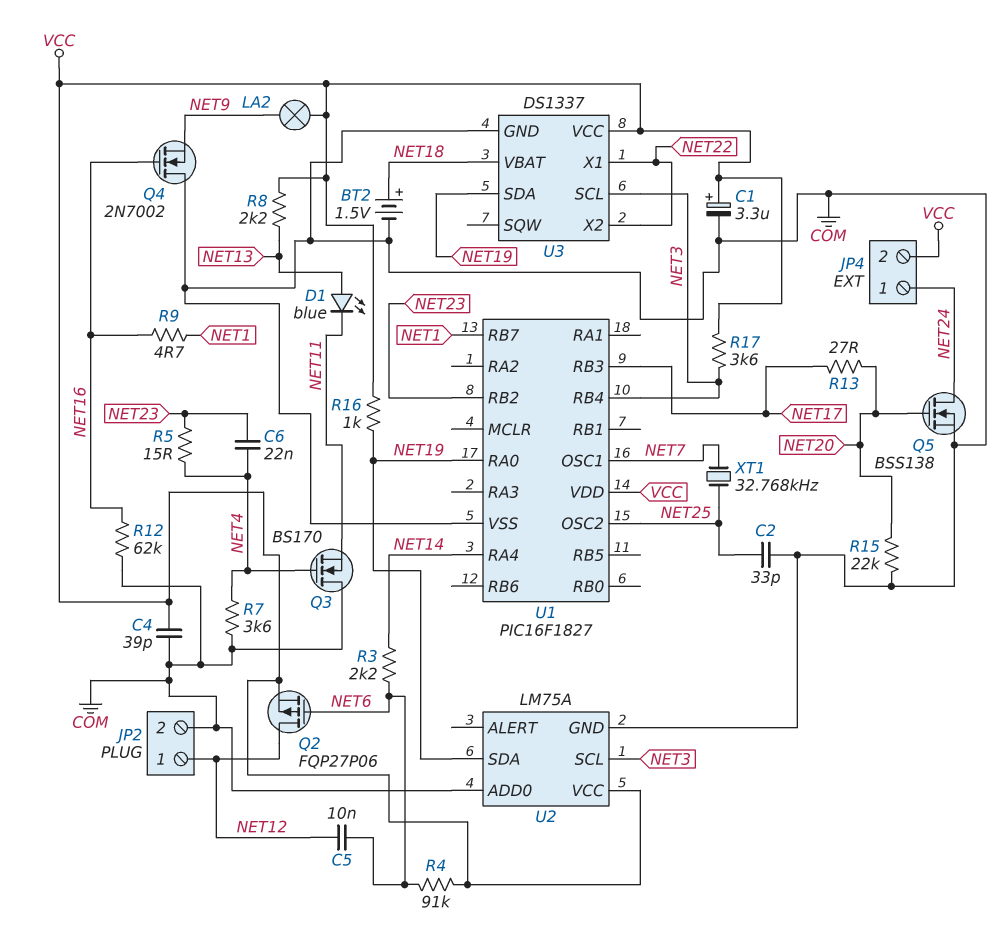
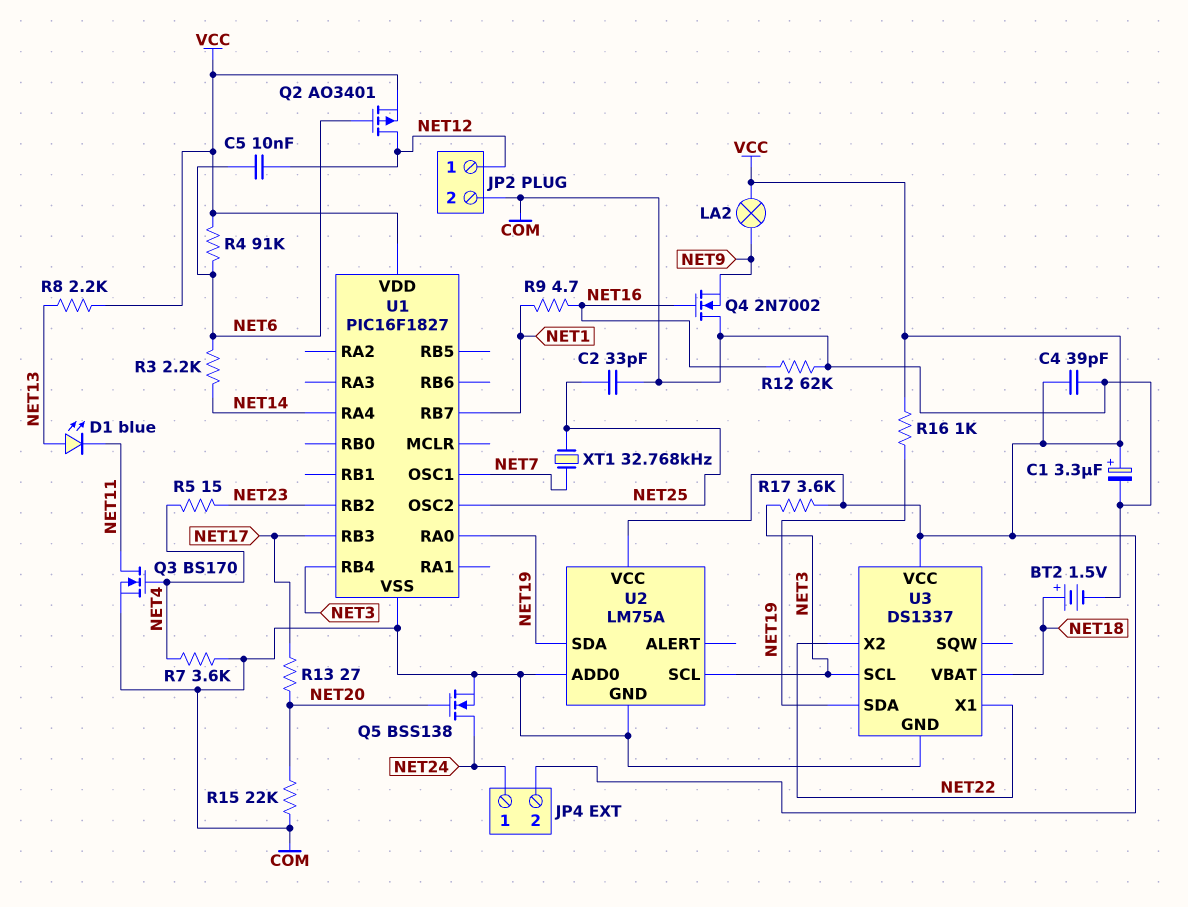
C6: 22nF (NET4, NET23) -> none
Q2: PMOS FQP27P06 (G NET6, D NET12, S VCC) -> PMOS AO3401 (G NET6, D NET12, S VCC)
Q3: NMOS BS170 (G NET4, D COM, S NET11) -> NMOS BS170 (G NET4, D NET11, S COM)

